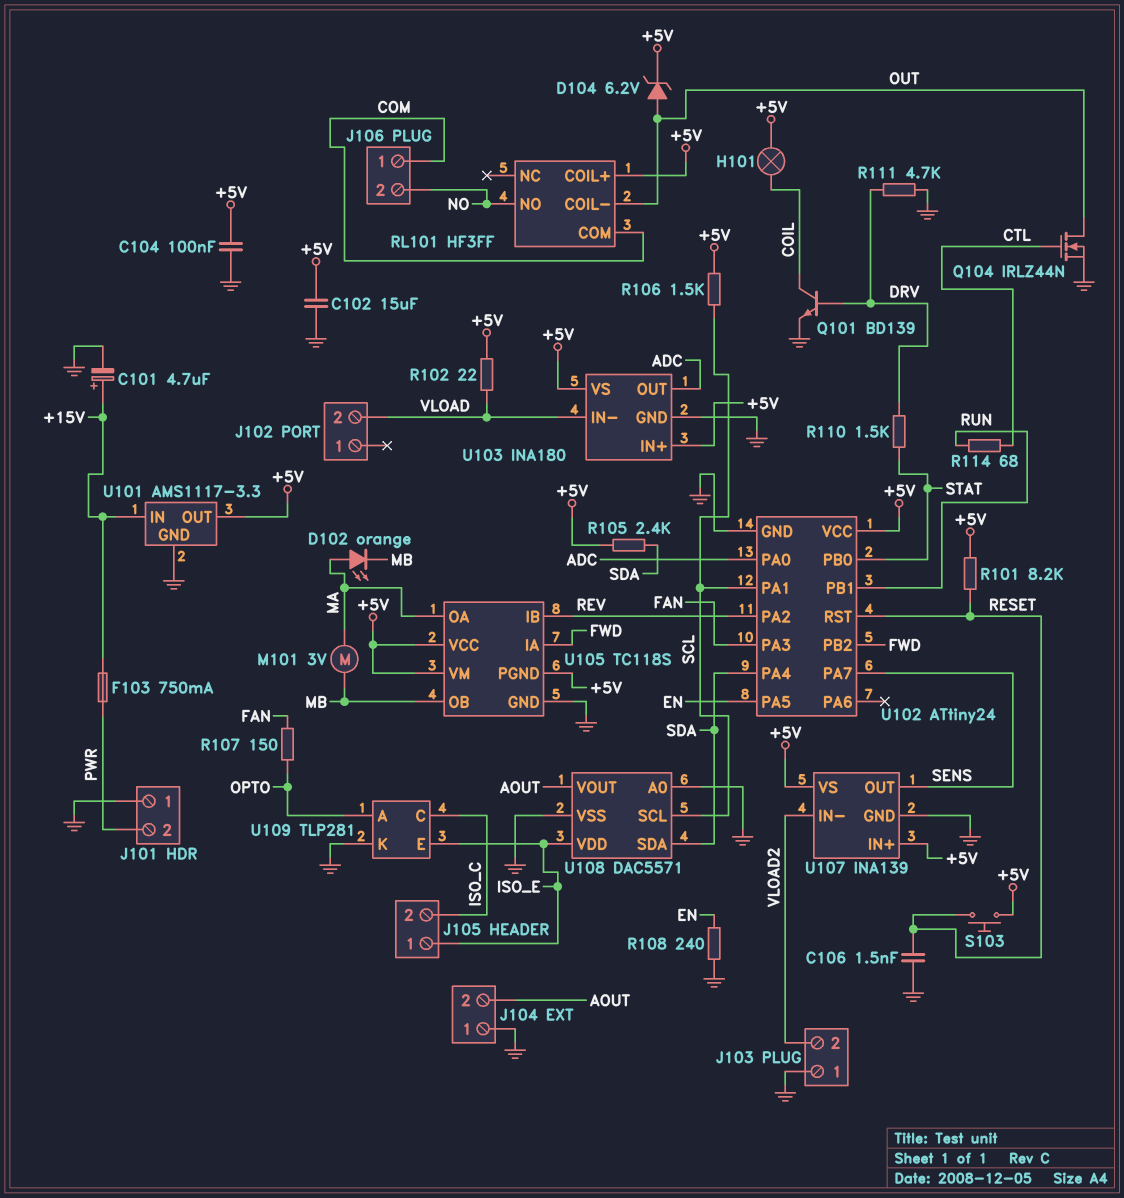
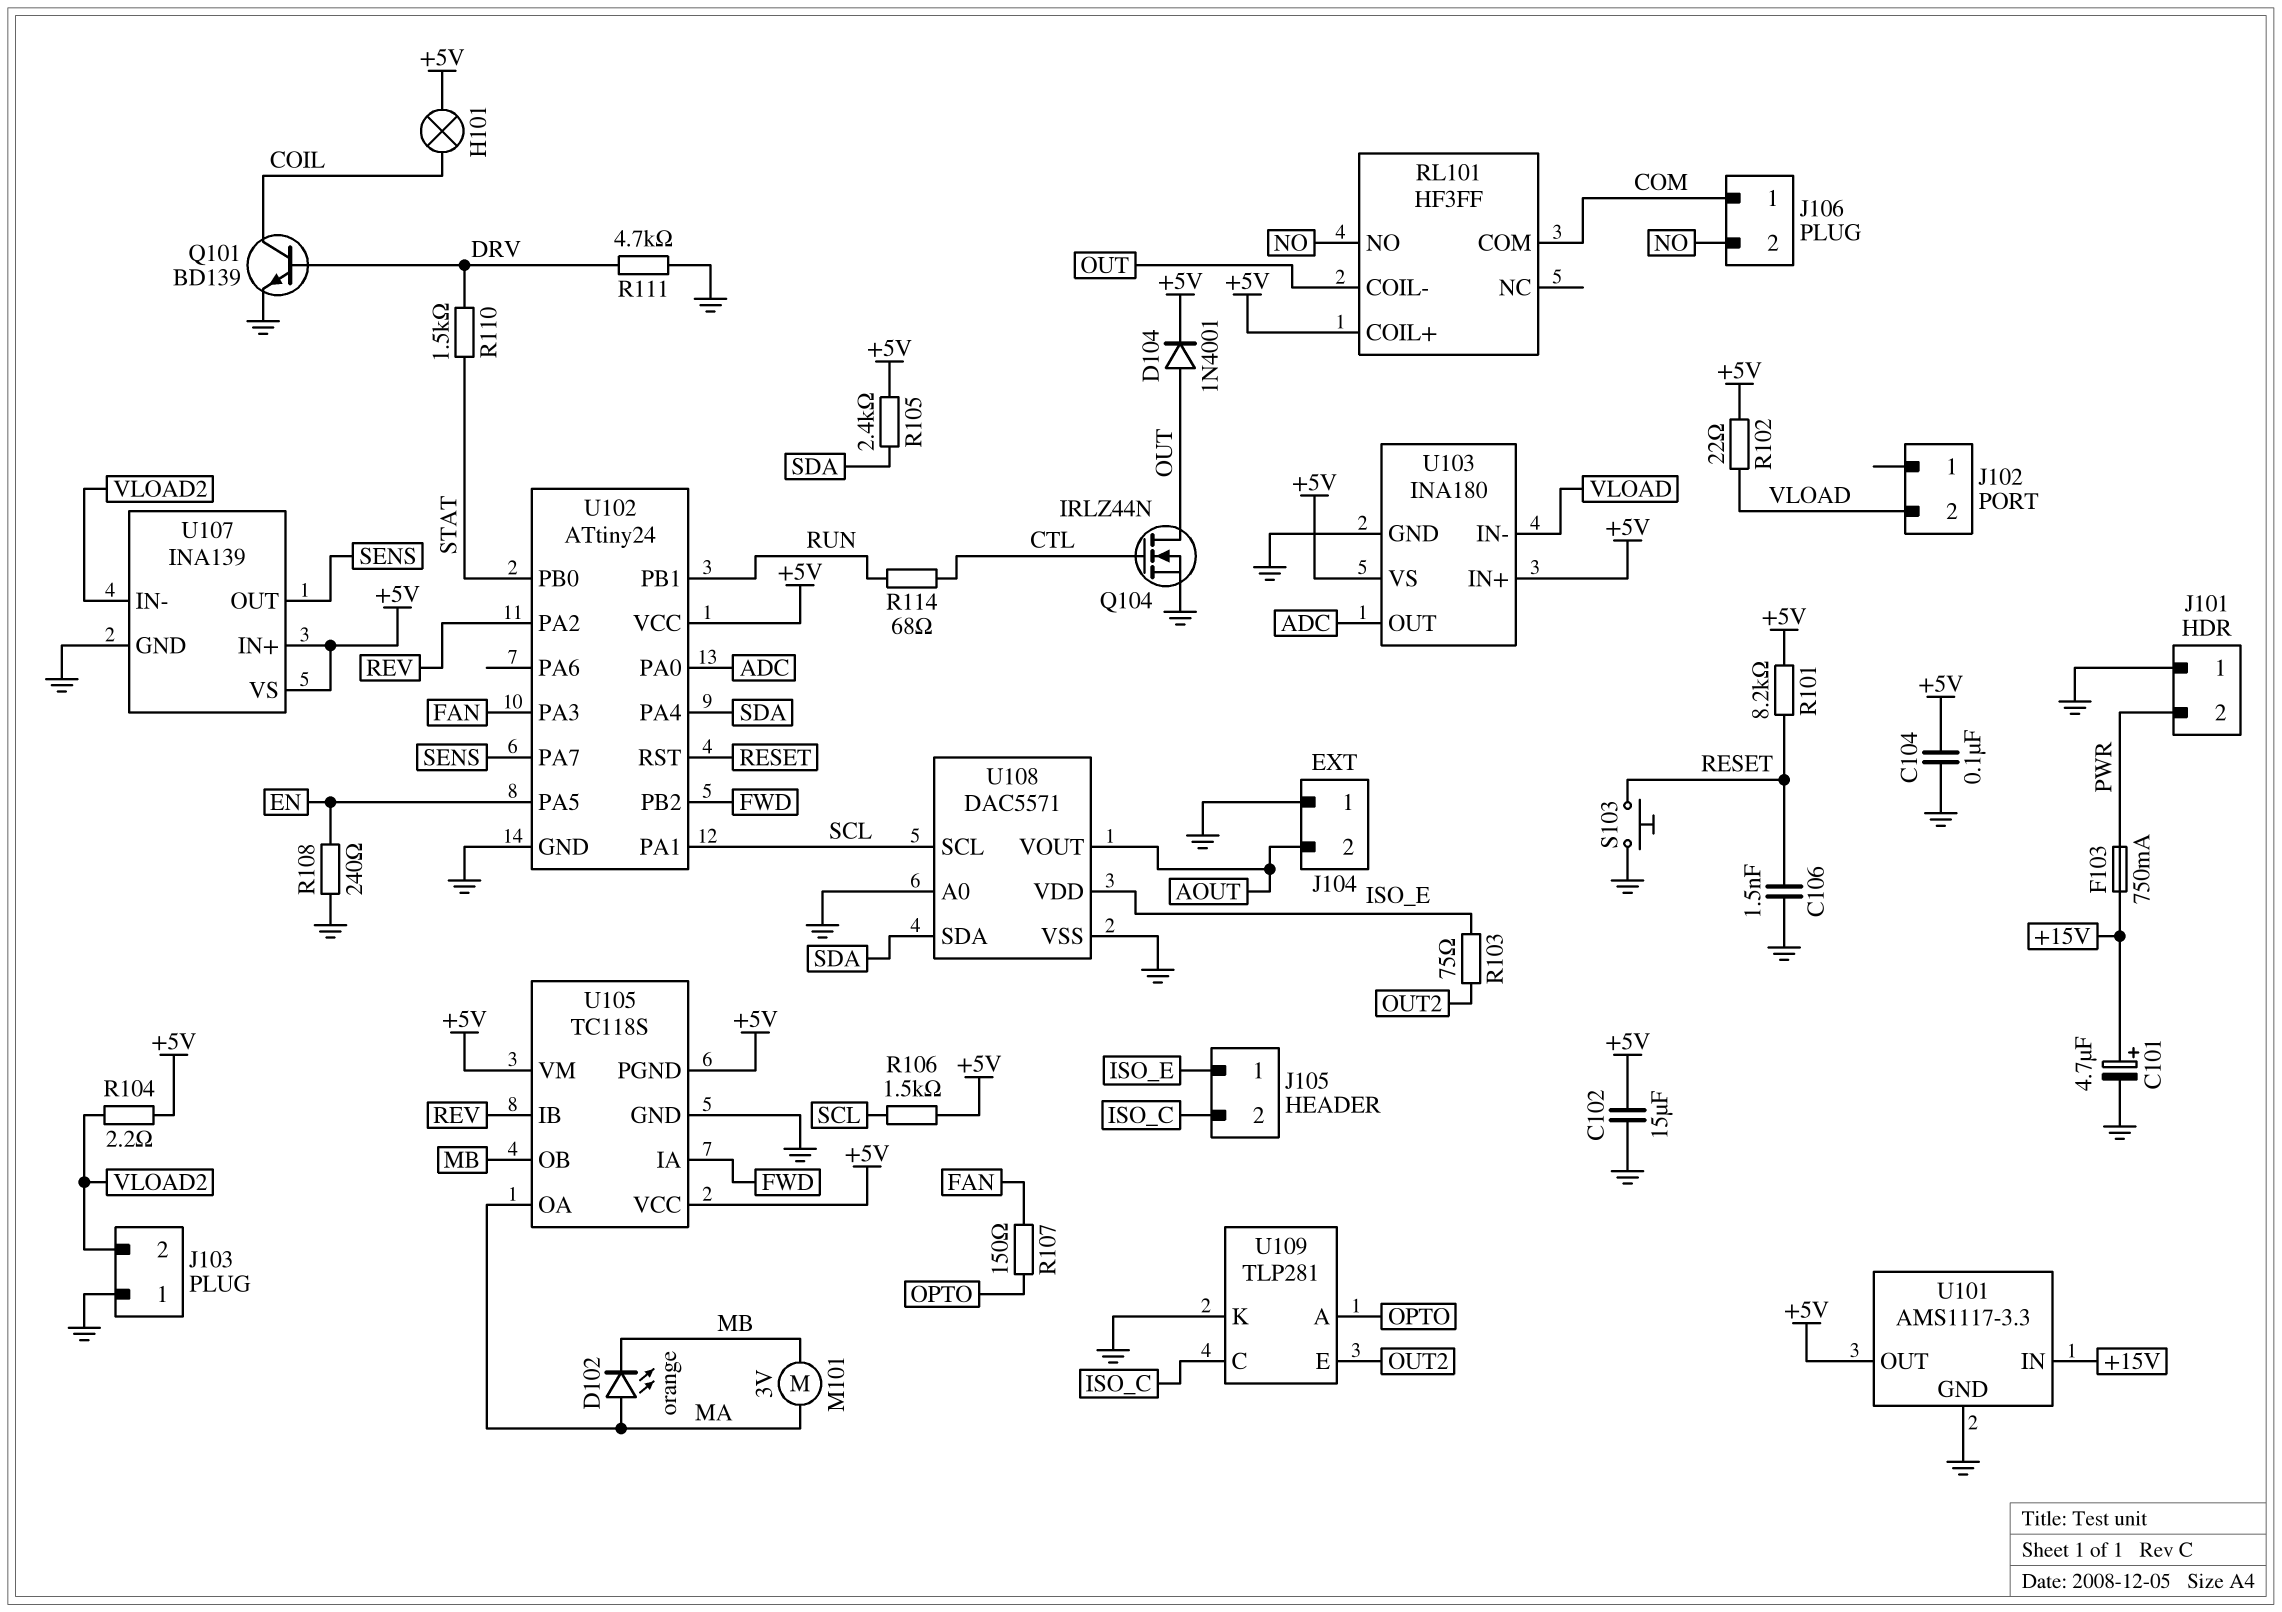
D104: zener 6.2V (A OUT, K +5V) -> diode 1N4001 (A OUT, K +5V)
R103: none -> 75 (ISO_E, OUT2)
R104: none -> 2.2 (+5V, VLOAD2)
S103: button (+5V, RESET) -> button (GND, RESET)
U109 pin E: ISO_E -> OUT2

